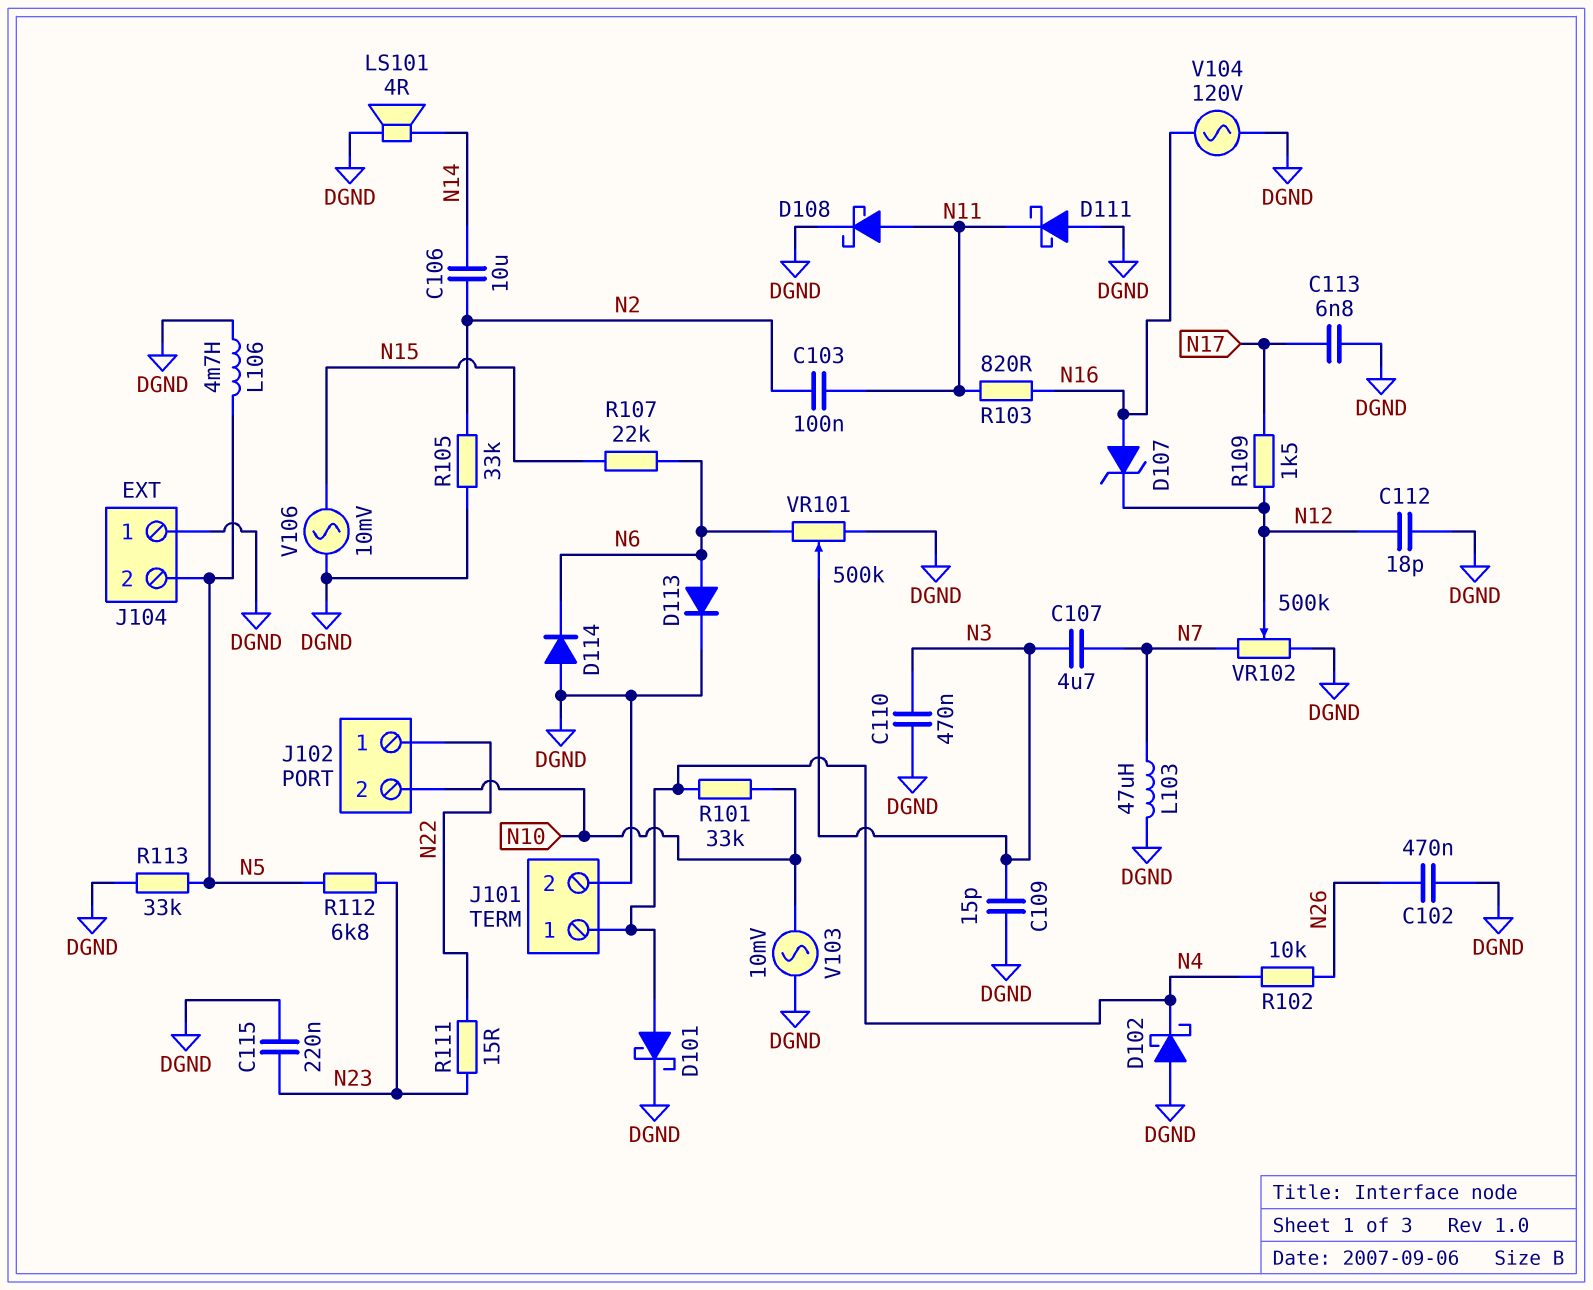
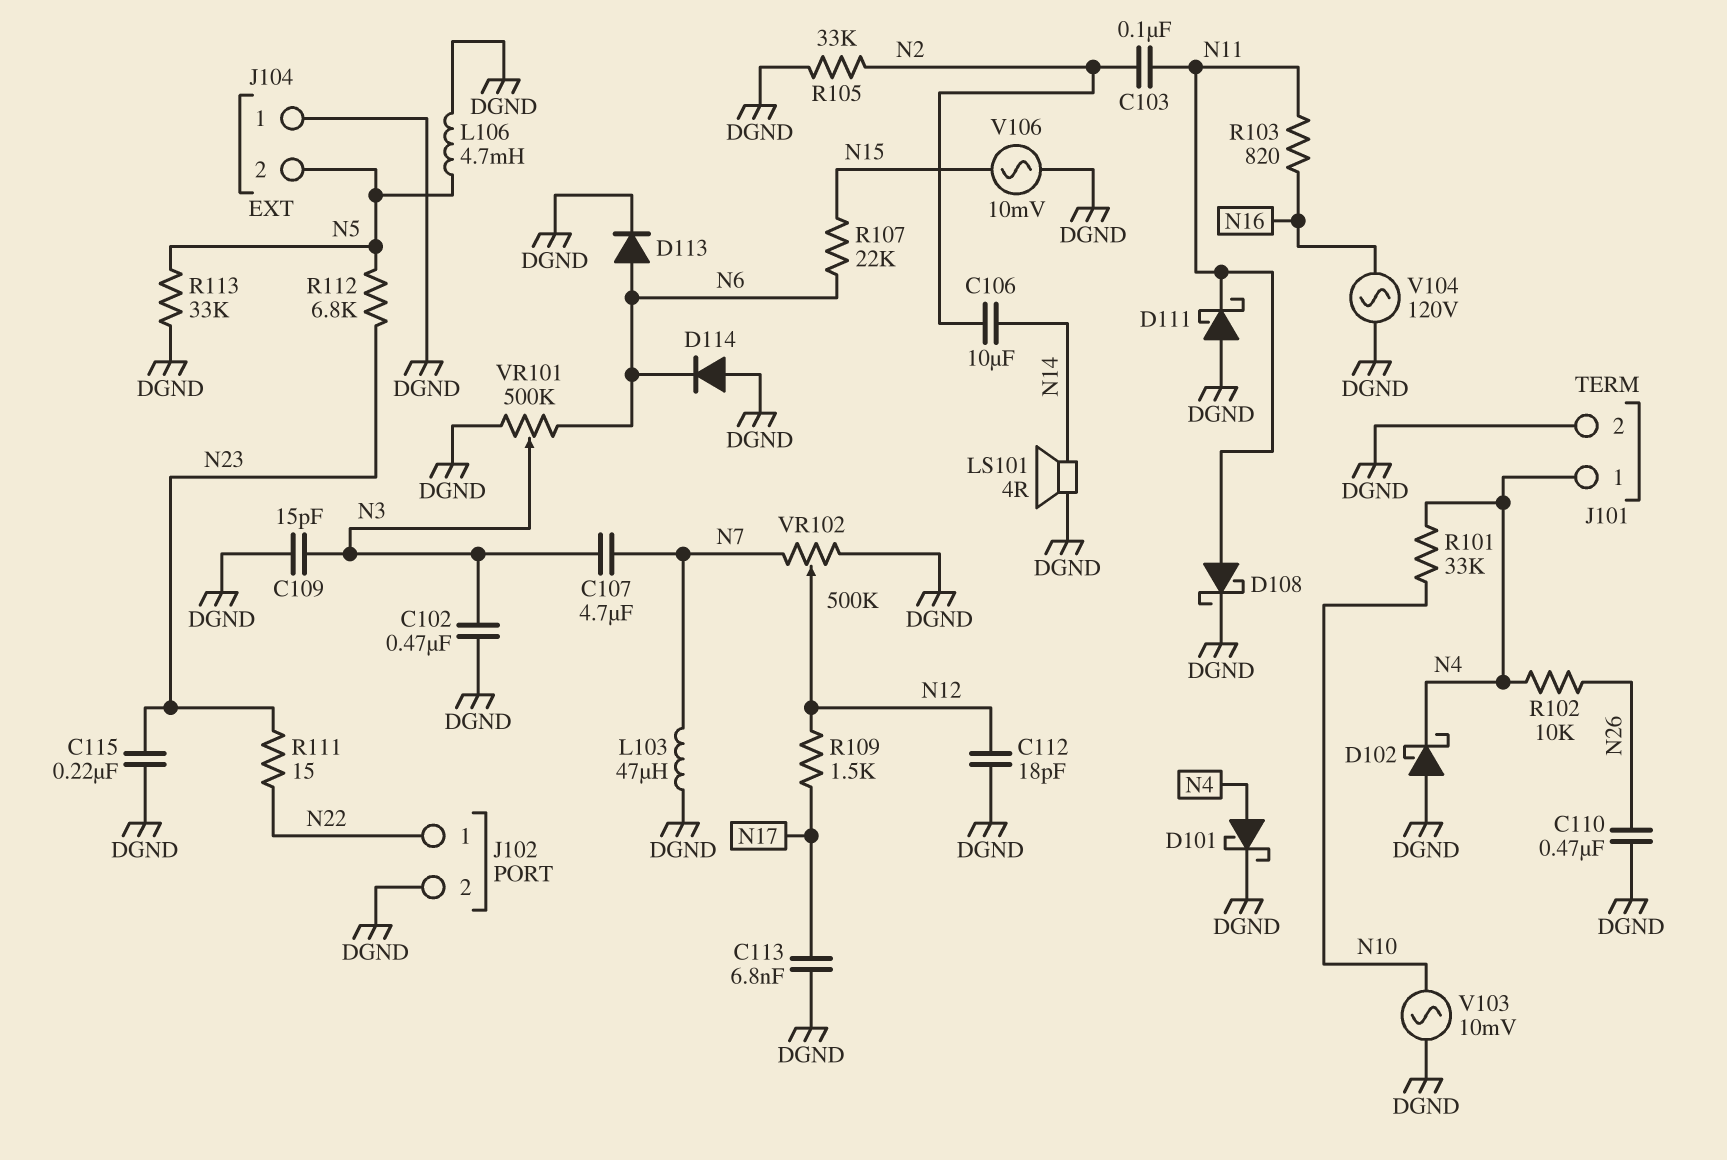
C102: 470nF (DGND, N26) -> 470nF (DGND, N3)
C110: 470nF (DGND, N3) -> 470nF (DGND, N26)
D107: zener (A N16, K N12) -> none
J102 pin 2: N10 -> DGND

